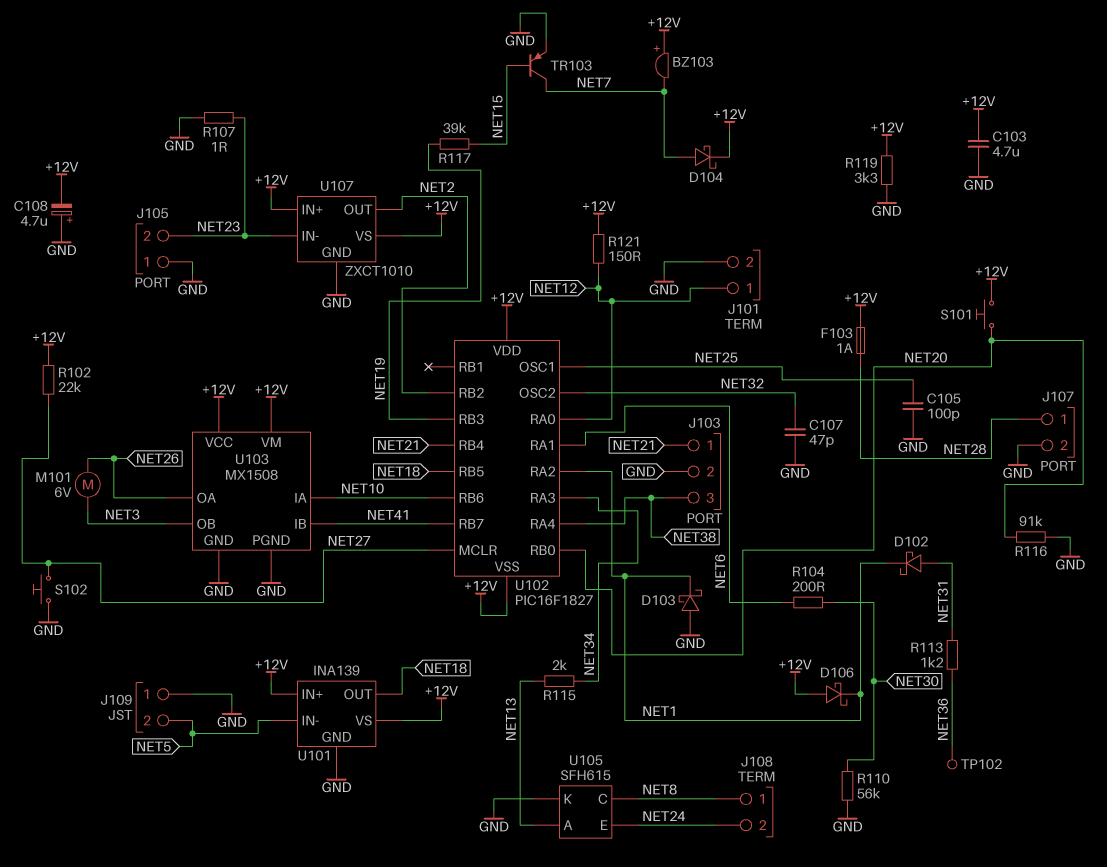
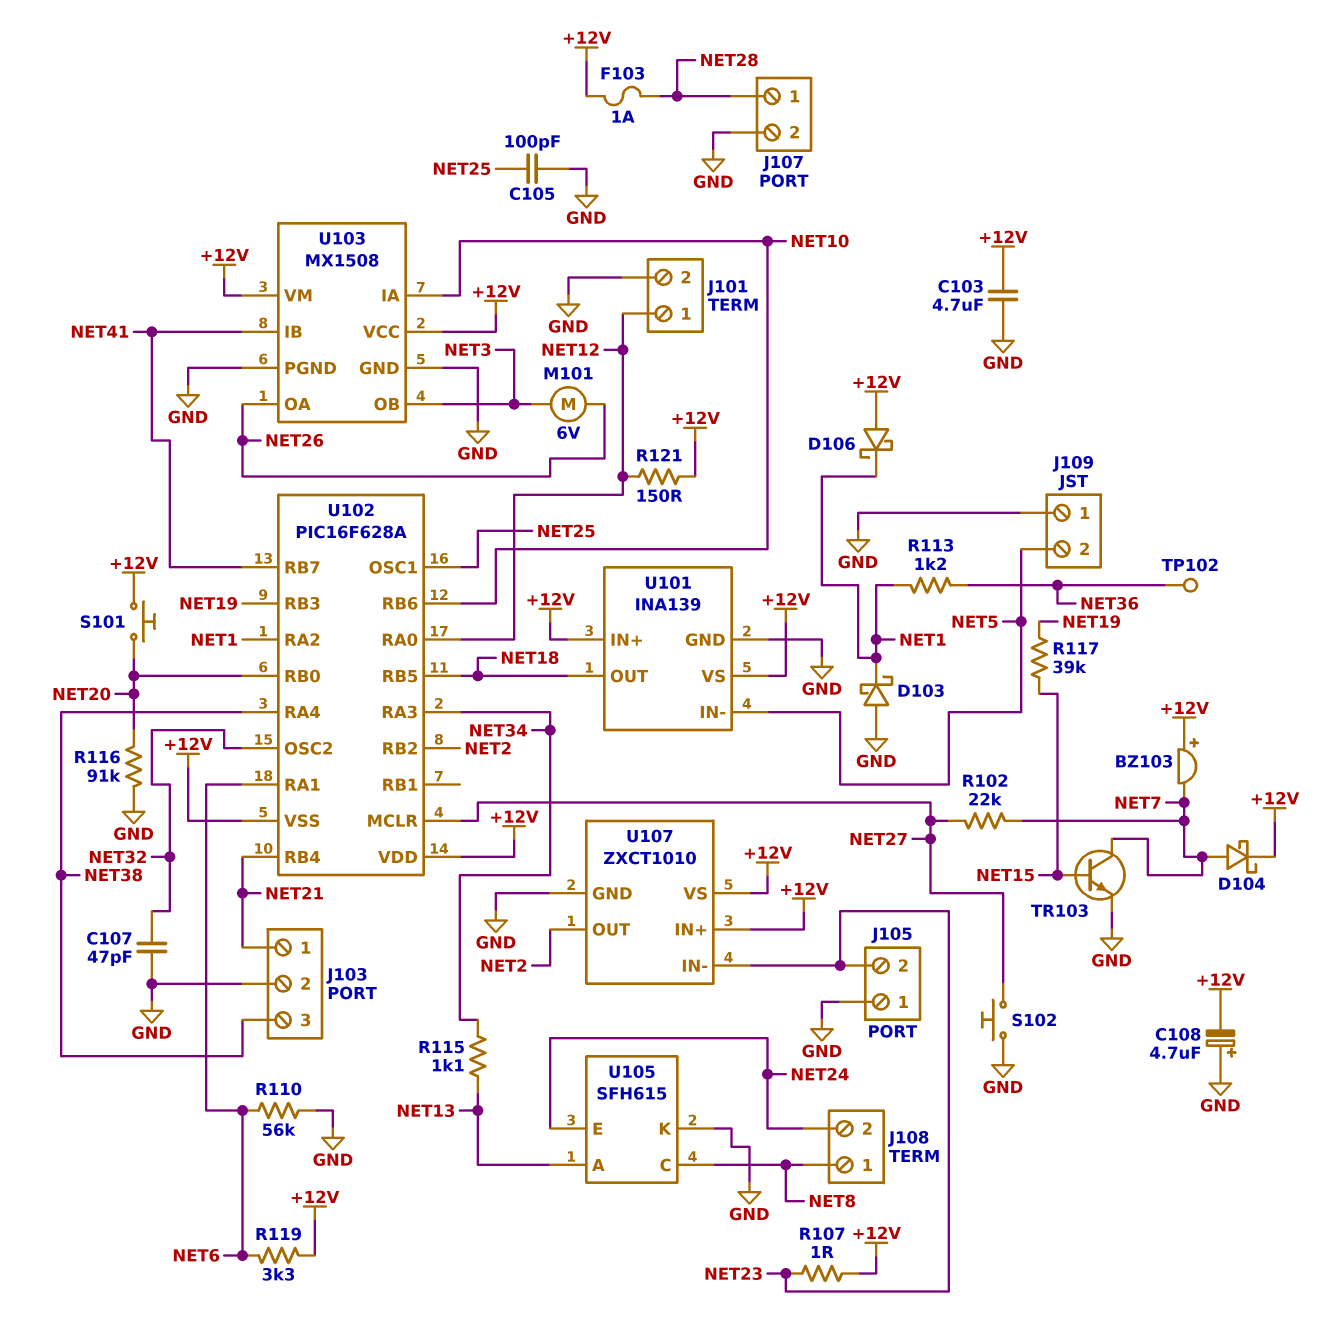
D102: schottky (A NET31, K NET1) -> none
R102: 22k (+12V, NET27) -> 22k (NET7, NET27)
R104: 200 (NET6, NET30) -> none
R107: 1 (GND, NET23) -> 1 (+12V, NET23)
R110: 56k (GND, NET30) -> 56k (GND, NET6)
R113: 1.2k (NET31, NET36) -> 1.2k (NET1, NET36)
R115: 2k (NET13, NET34) -> 1.1k (NET13, NET34)
R119: 3.3k (+12V, GND) -> 3.3k (+12V, NET6)
TR103: PNP (B NET15, C NET7, E GND) -> NPN (B NET15, C NET7, E GND)
U102: PIC16F1827 -> PIC16F628A

